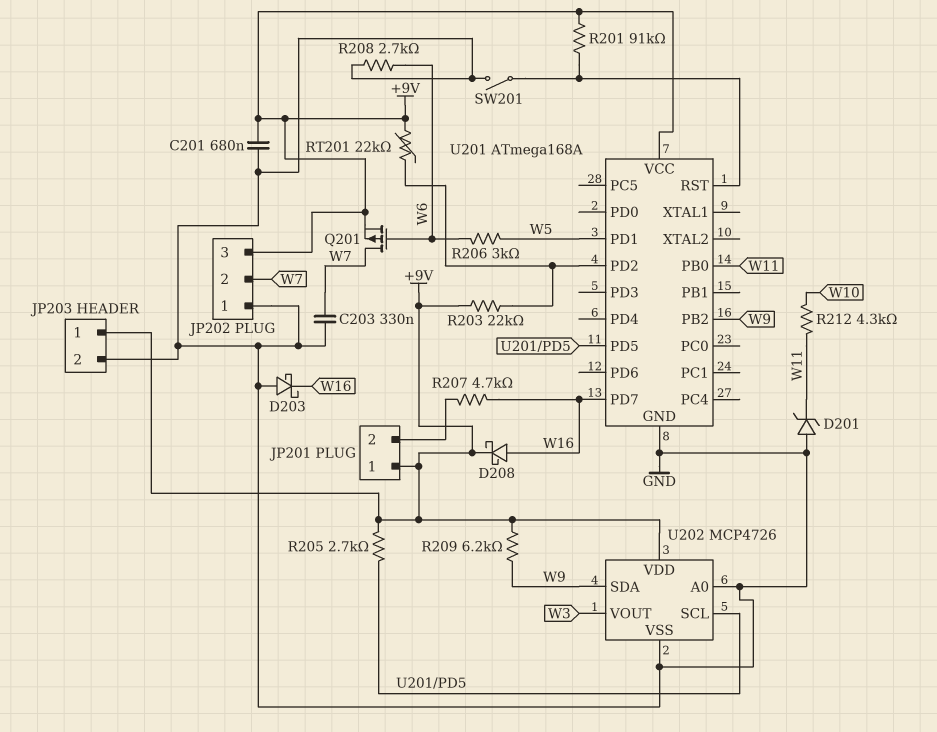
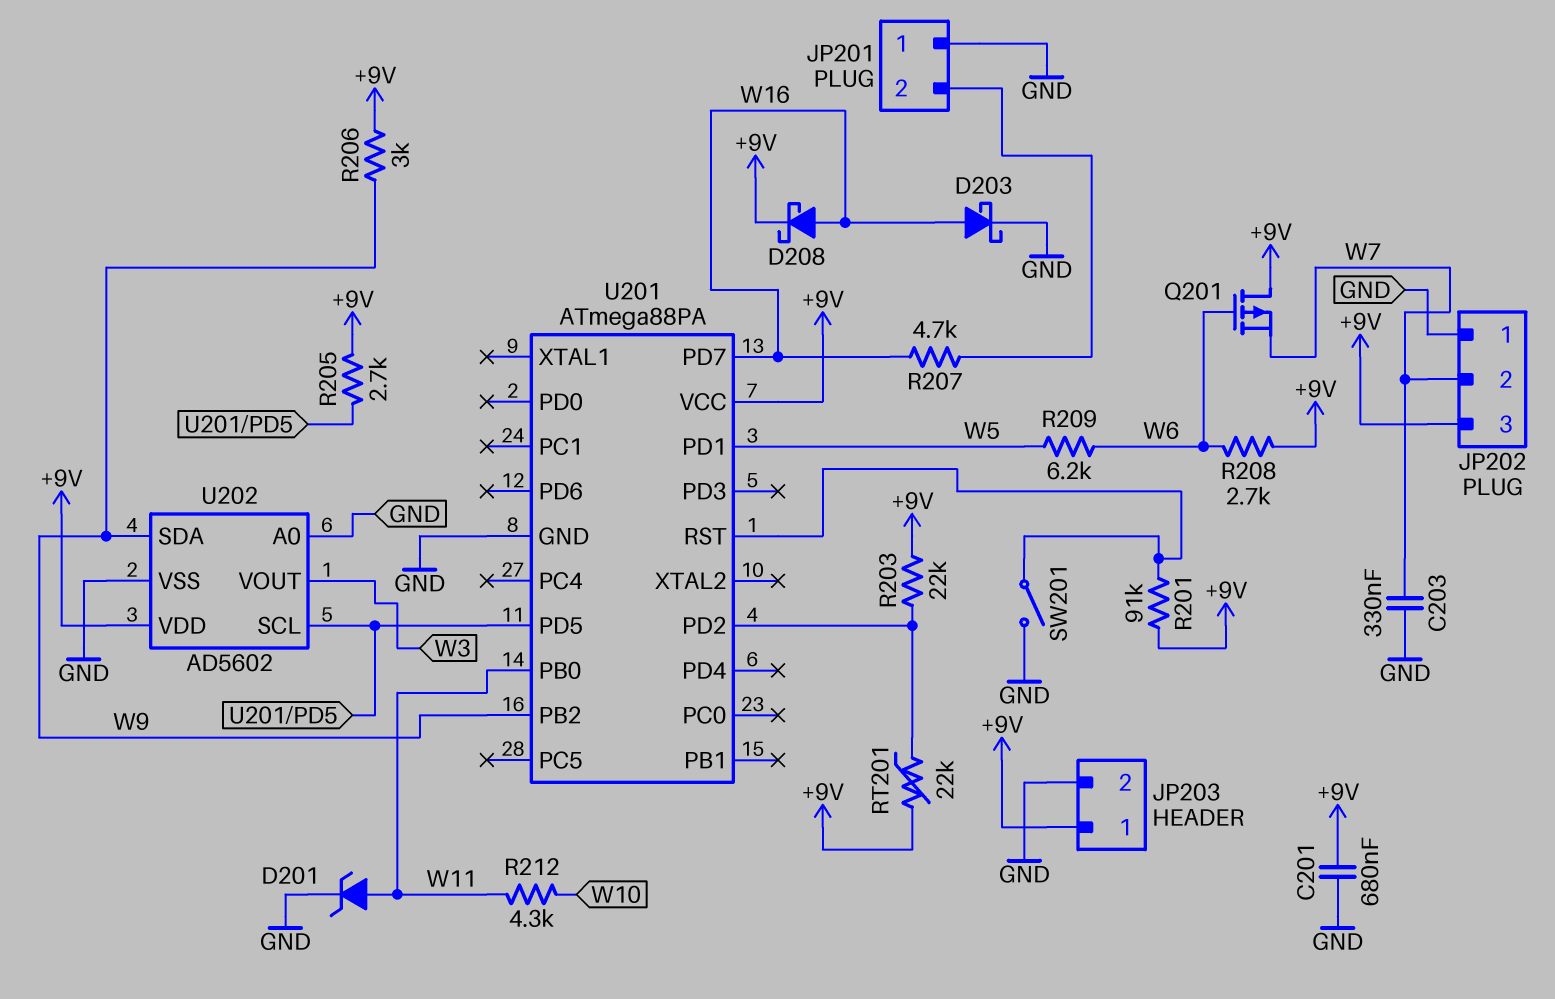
D201: zener (A GND, K W11) -> zener (A W11, K GND)
D203: schottky (A GND, K W16) -> schottky (A W16, K GND)
JP201 pin 1: +9V -> GND
Q201: PMOS (G W6, D W7, S +9V) -> PMOS (G W6, D +9V, S W7)
R206: 3k (W5, W6) -> 3k (+9V, W9)
R208: 2.7k (GND, W6) -> 2.7k (+9V, W6)
R209: 6.2k (+9V, W9) -> 6.2k (W5, W6)
U201: ATmega168A -> ATmega88PA
U202: MCP4726 -> AD5602

